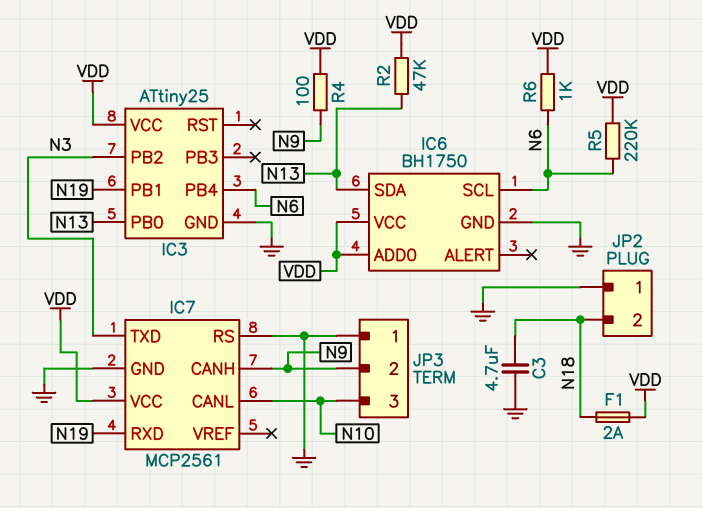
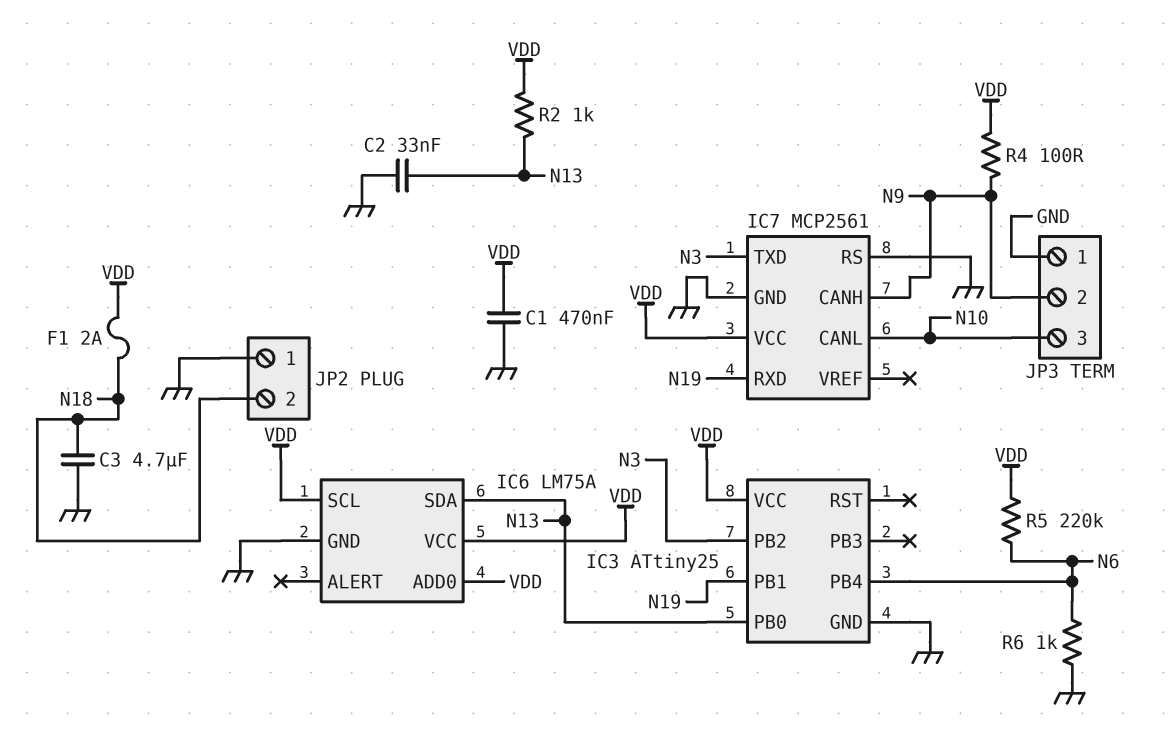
C1: none -> 470nF (GND, VDD)
C2: none -> 33nF (GND, N13)
IC6: BH1750 -> LM75A
IC6 pin SCL: N6 -> VDD
R2: 47k (N13, VDD) -> 1k (N13, VDD)
R6: 1k (N6, VDD) -> 1k (GND, N6)

